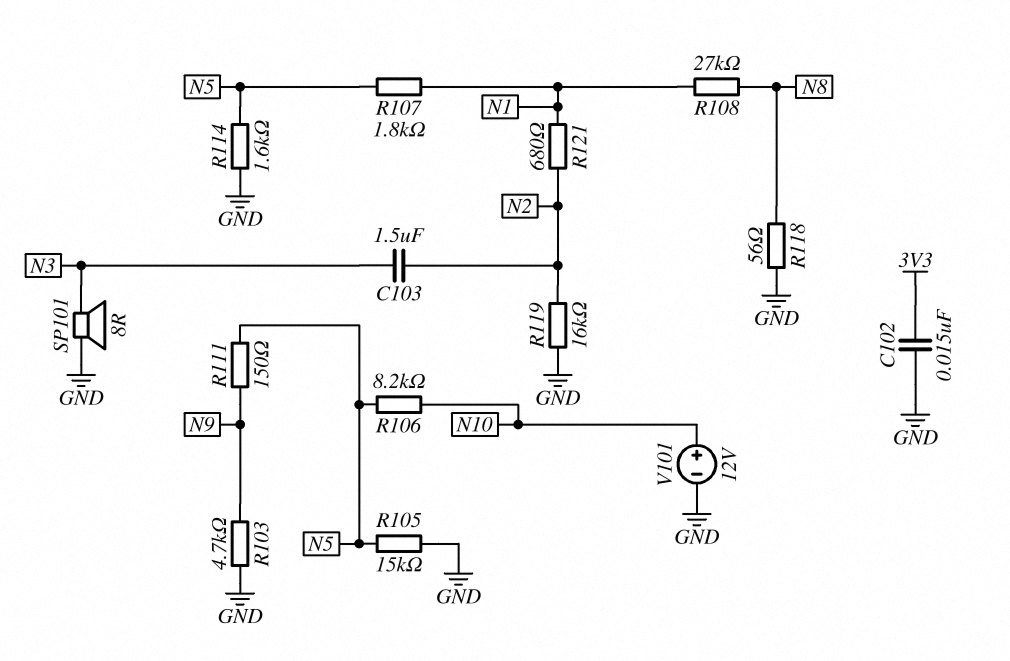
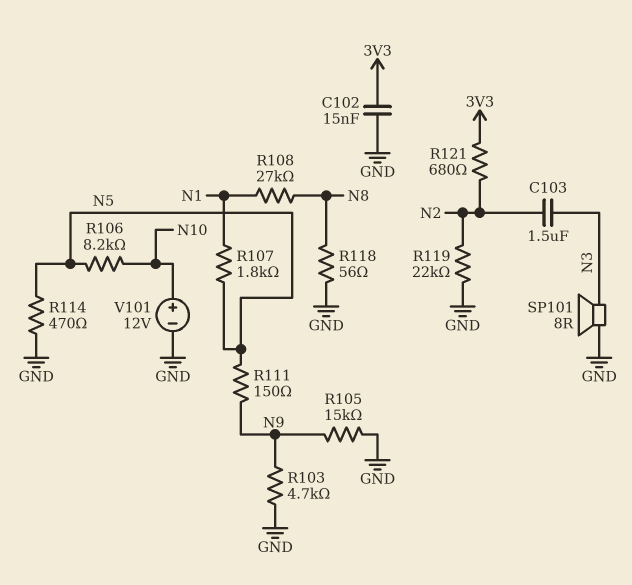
R105: 15k (GND, N5) -> 15k (GND, N9)
R114: 1.6k (GND, N5) -> 470 (GND, N5)
R119: 16k (GND, N2) -> 22k (GND, N2)
R121: 680 (N1, N2) -> 680 (3V3, N2)

